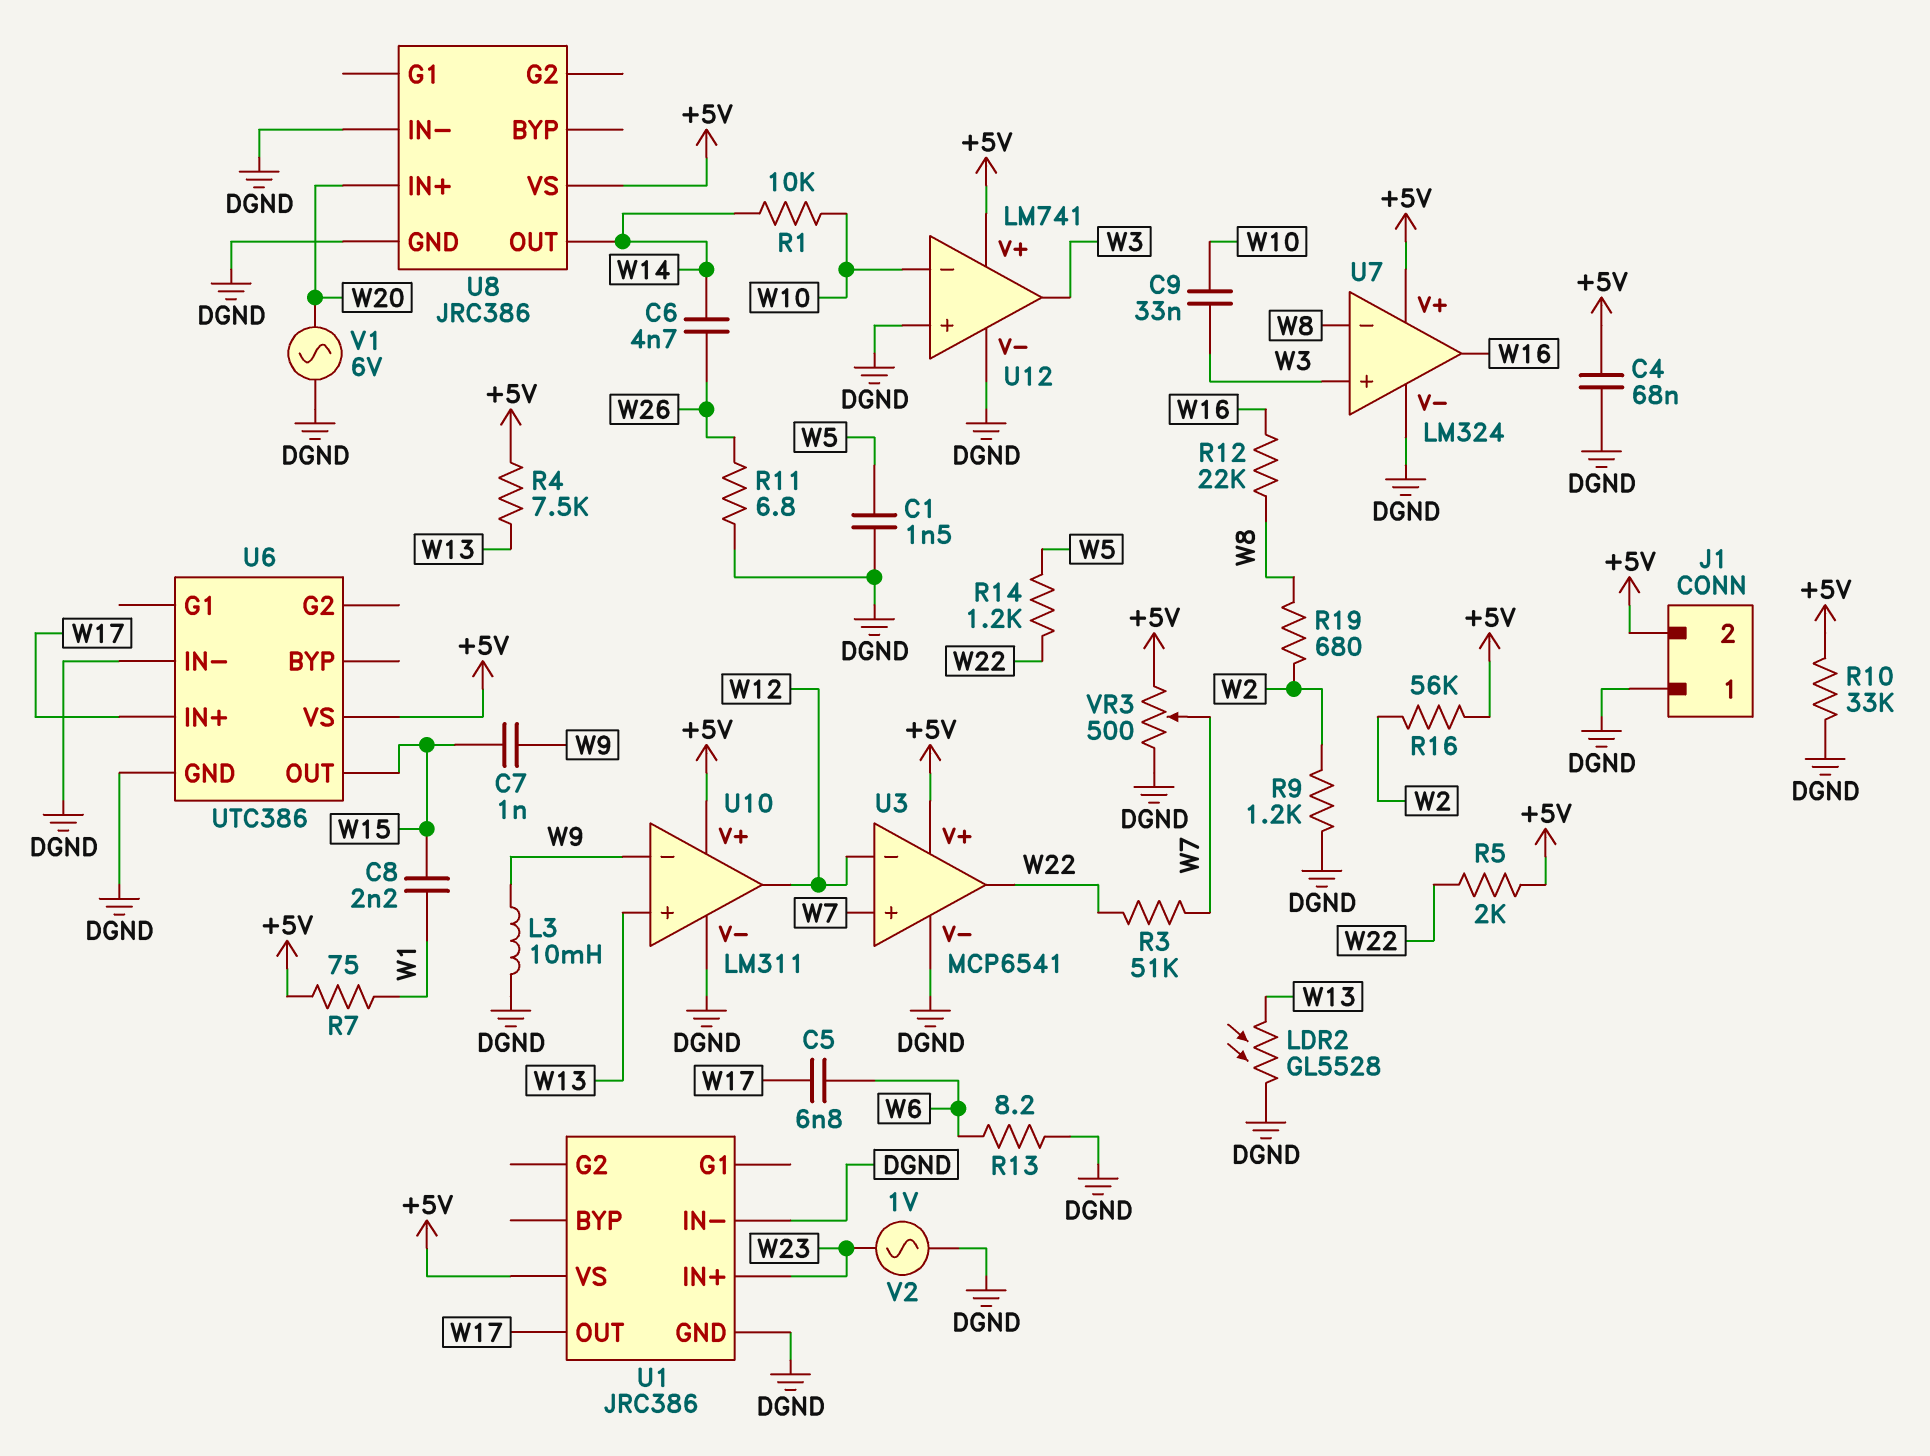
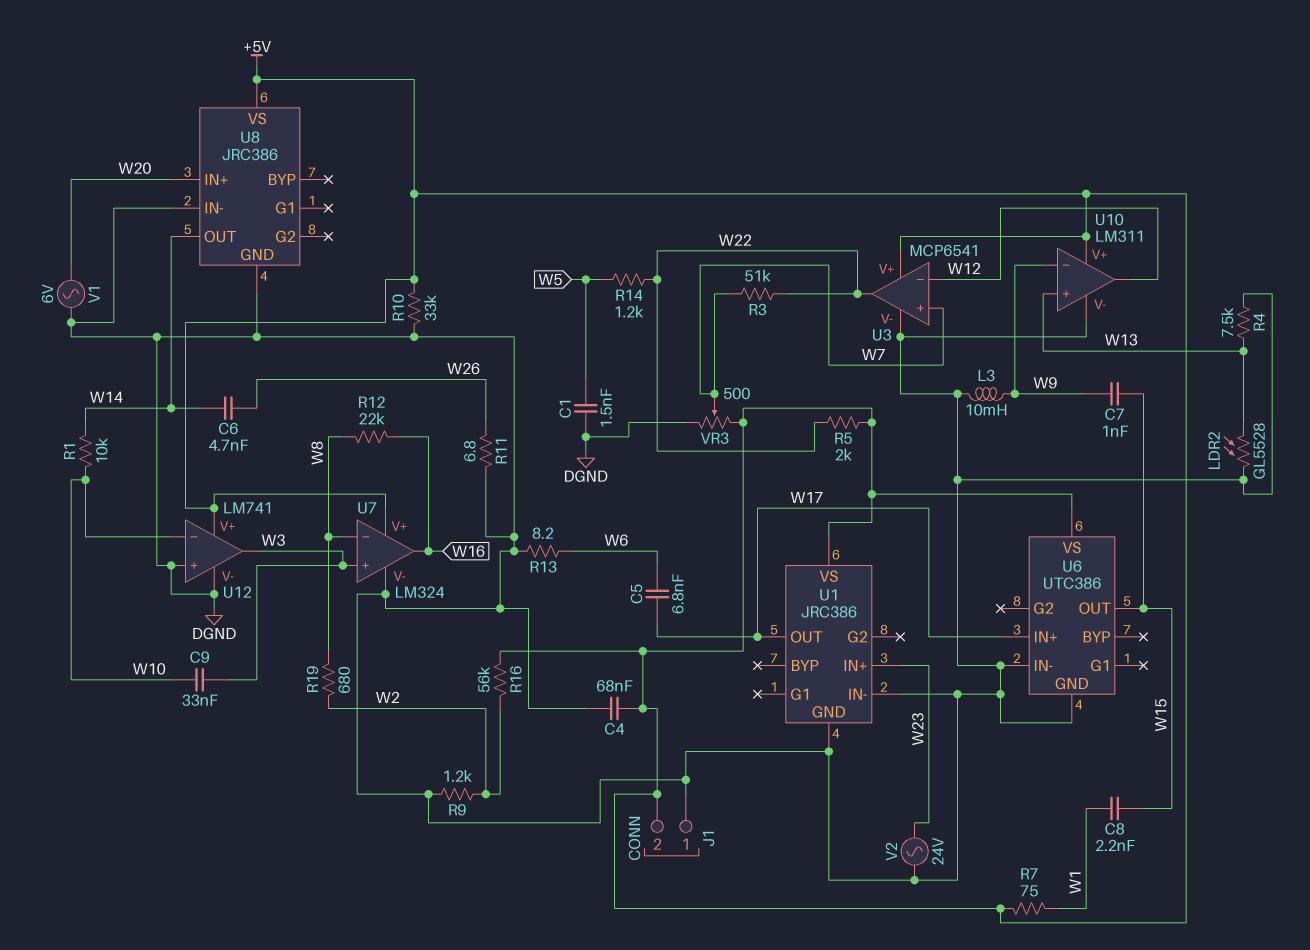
R4: 7.5k (+5V, W13) -> 7.5k (DGND, W13)
V2: AC 1V (DGND, W23) -> AC 24V (DGND, W23)

